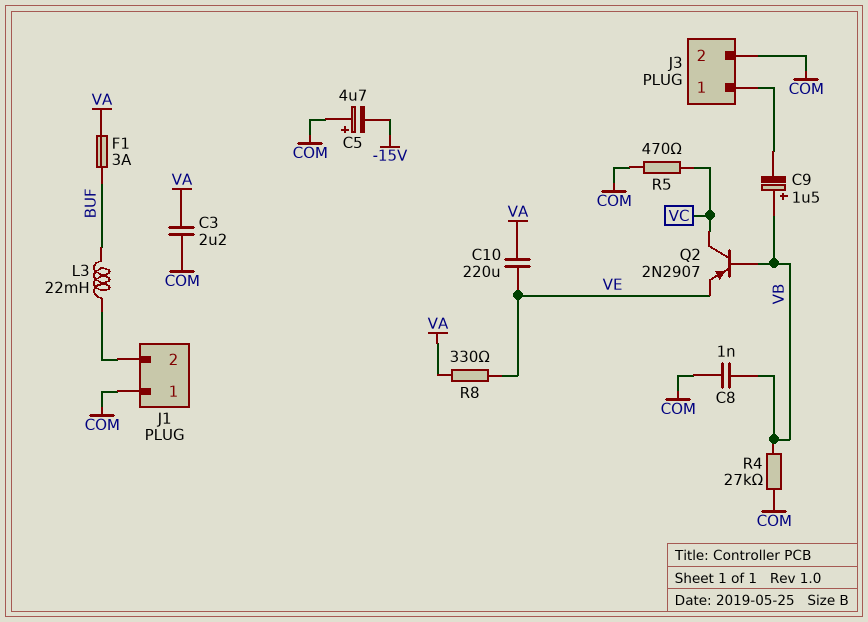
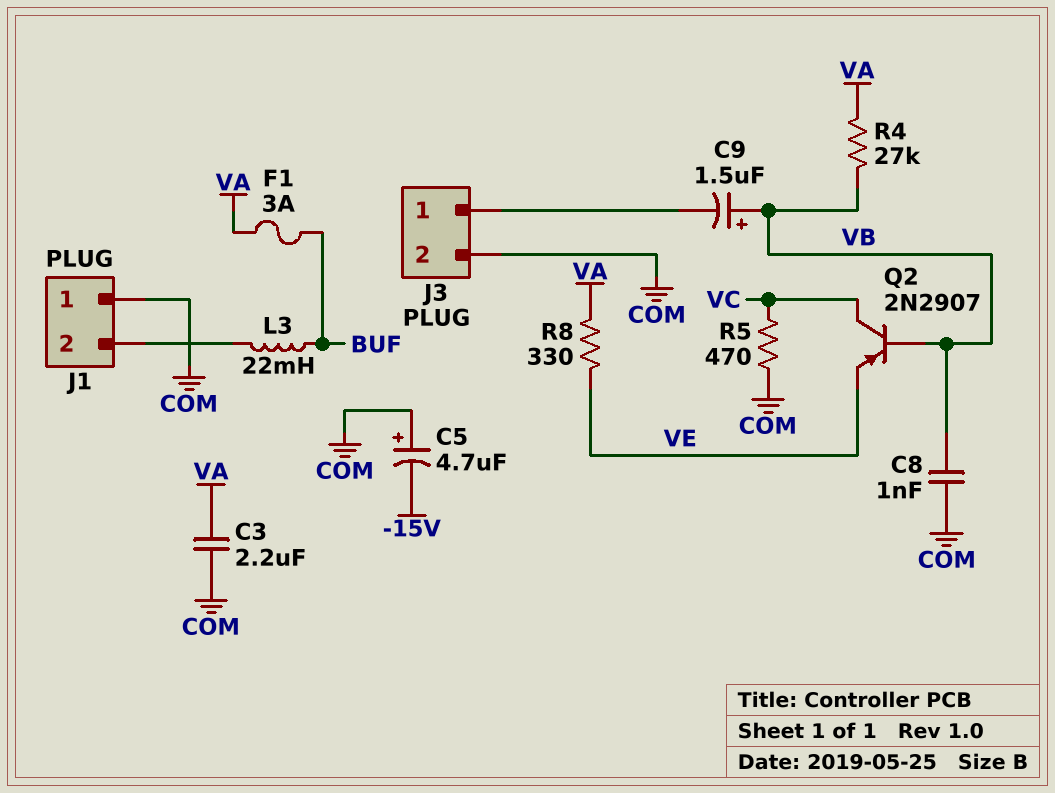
C10: 220uF (VA, VE) -> none
R4: 27k (COM, VB) -> 27k (VA, VB)

